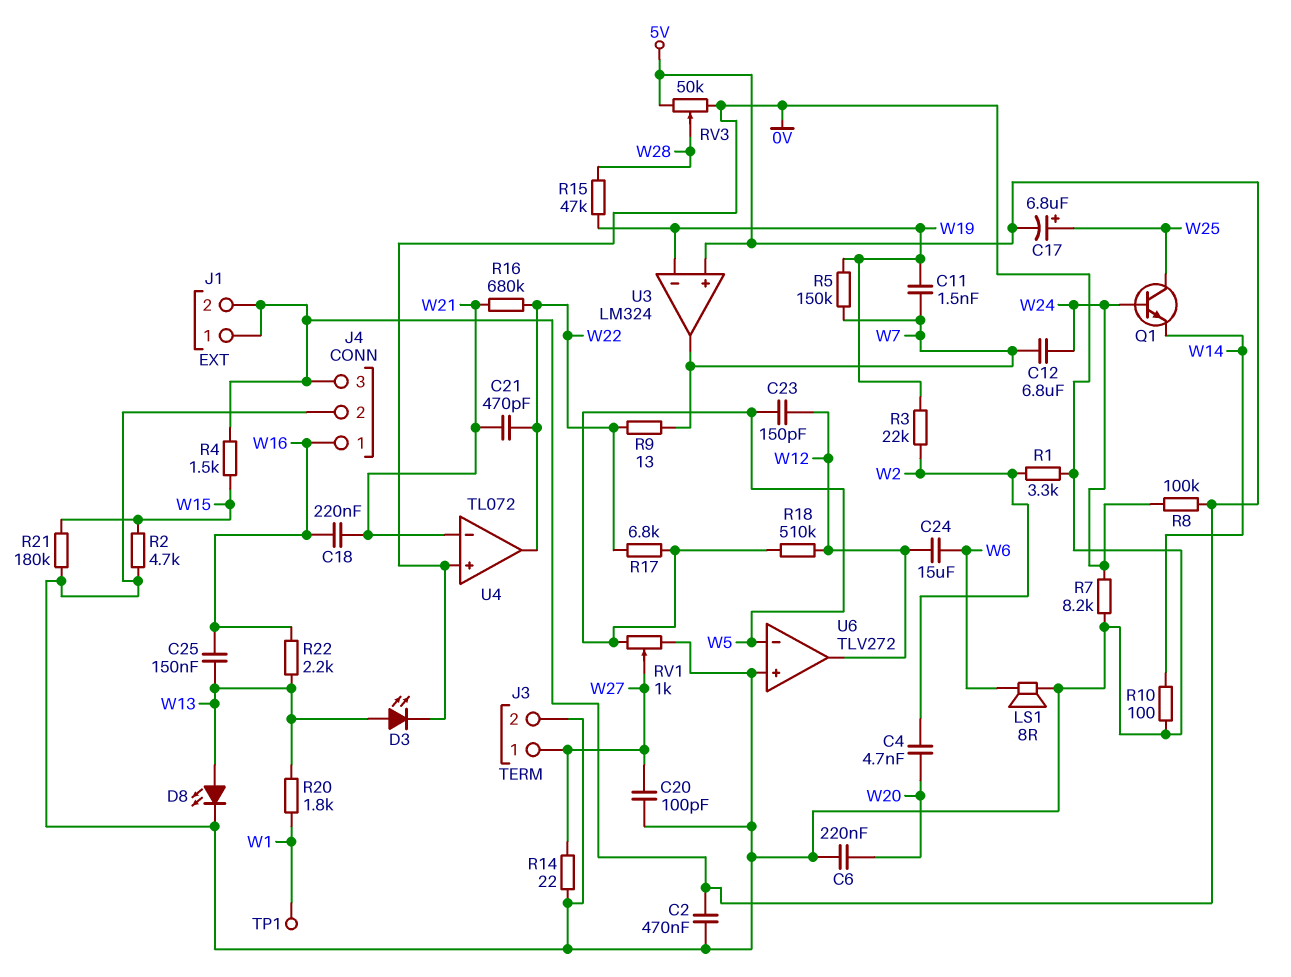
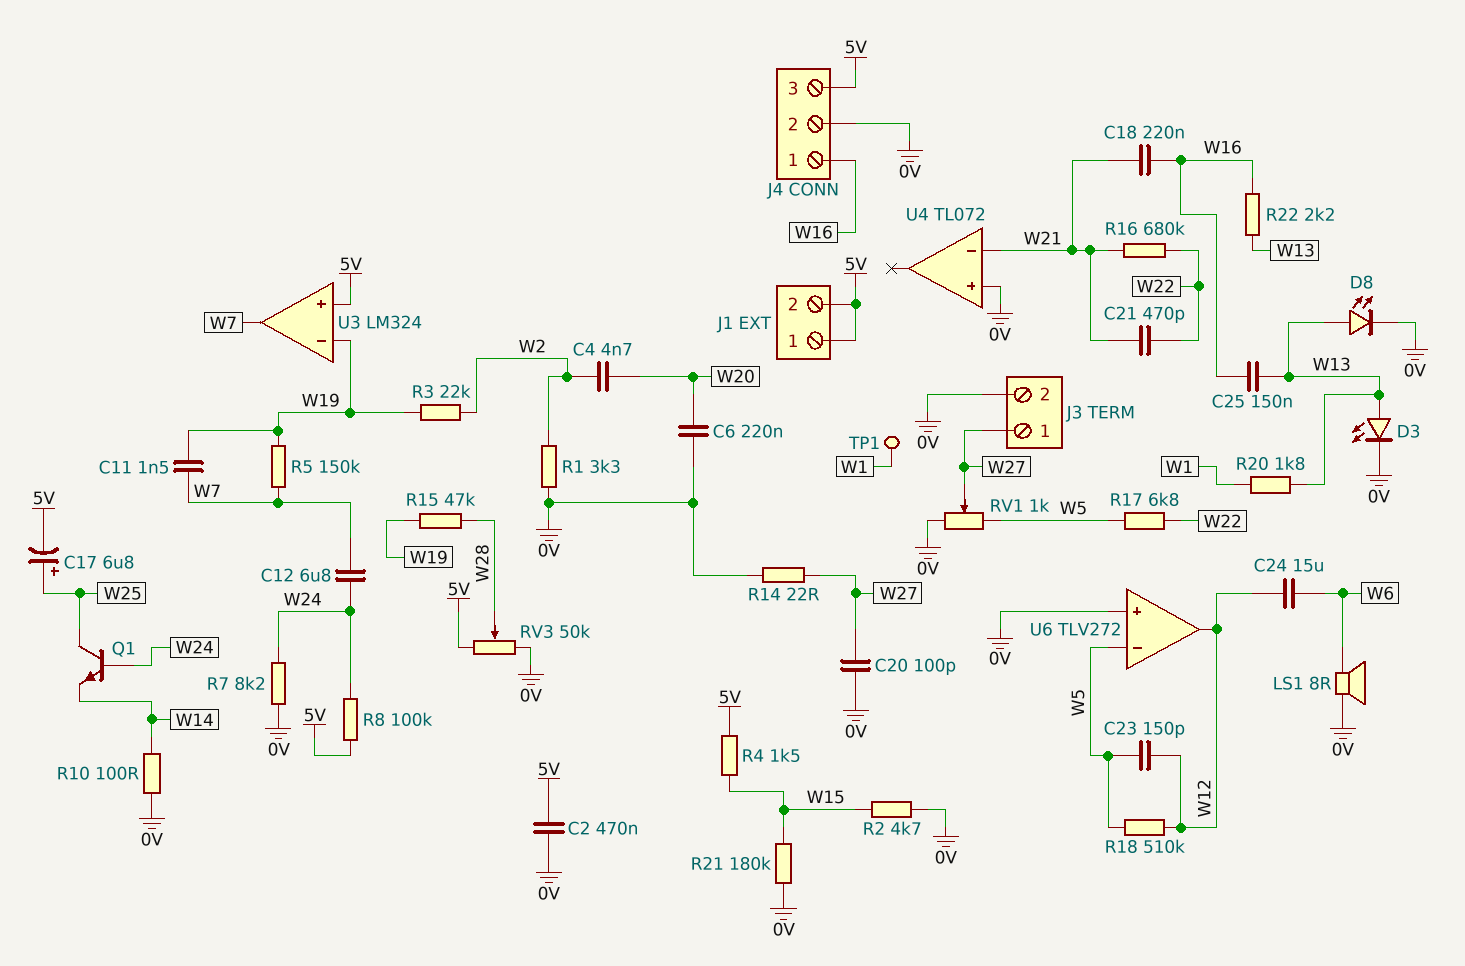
R9: 13 (W7, W22) -> none
U4 pin out: W22 -> none

